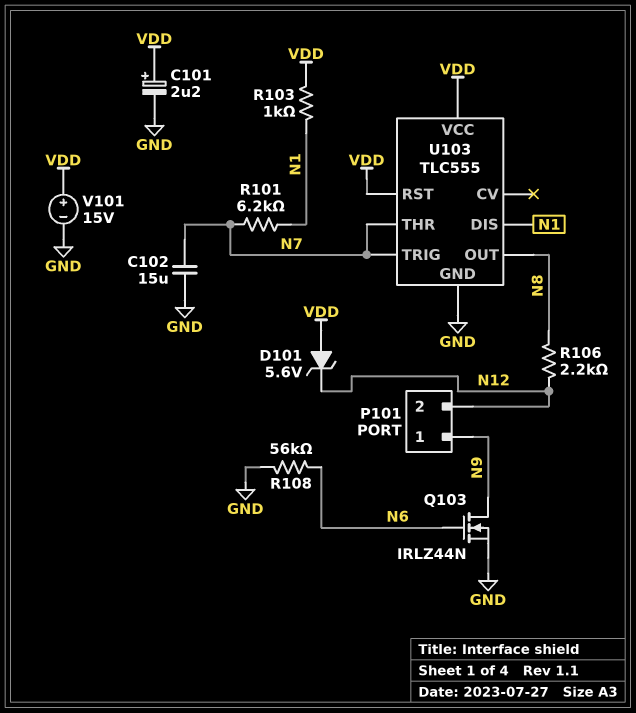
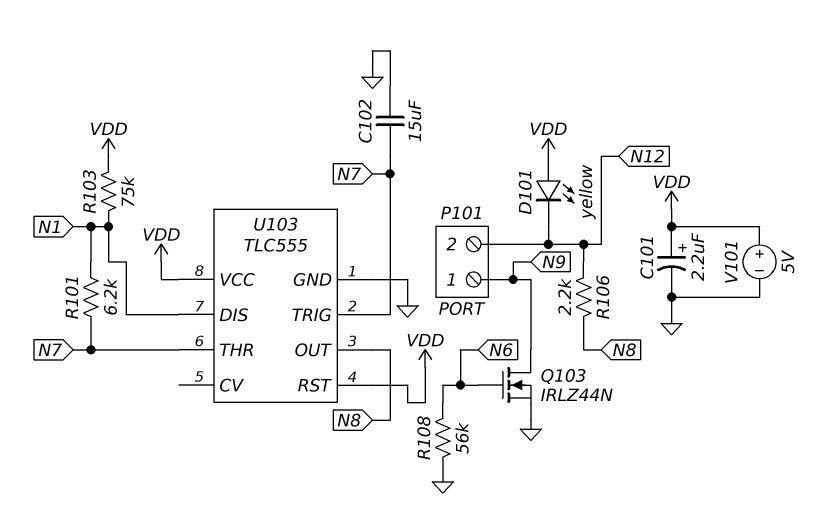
D101: zener 5.6V (A VDD, K N12) -> LED yellow (A VDD, K N12)
R103: 1k (N1, VDD) -> 75k (N1, VDD)
V101: 15V (plus VDD, minus GND) -> 5V (plus VDD, minus GND)

